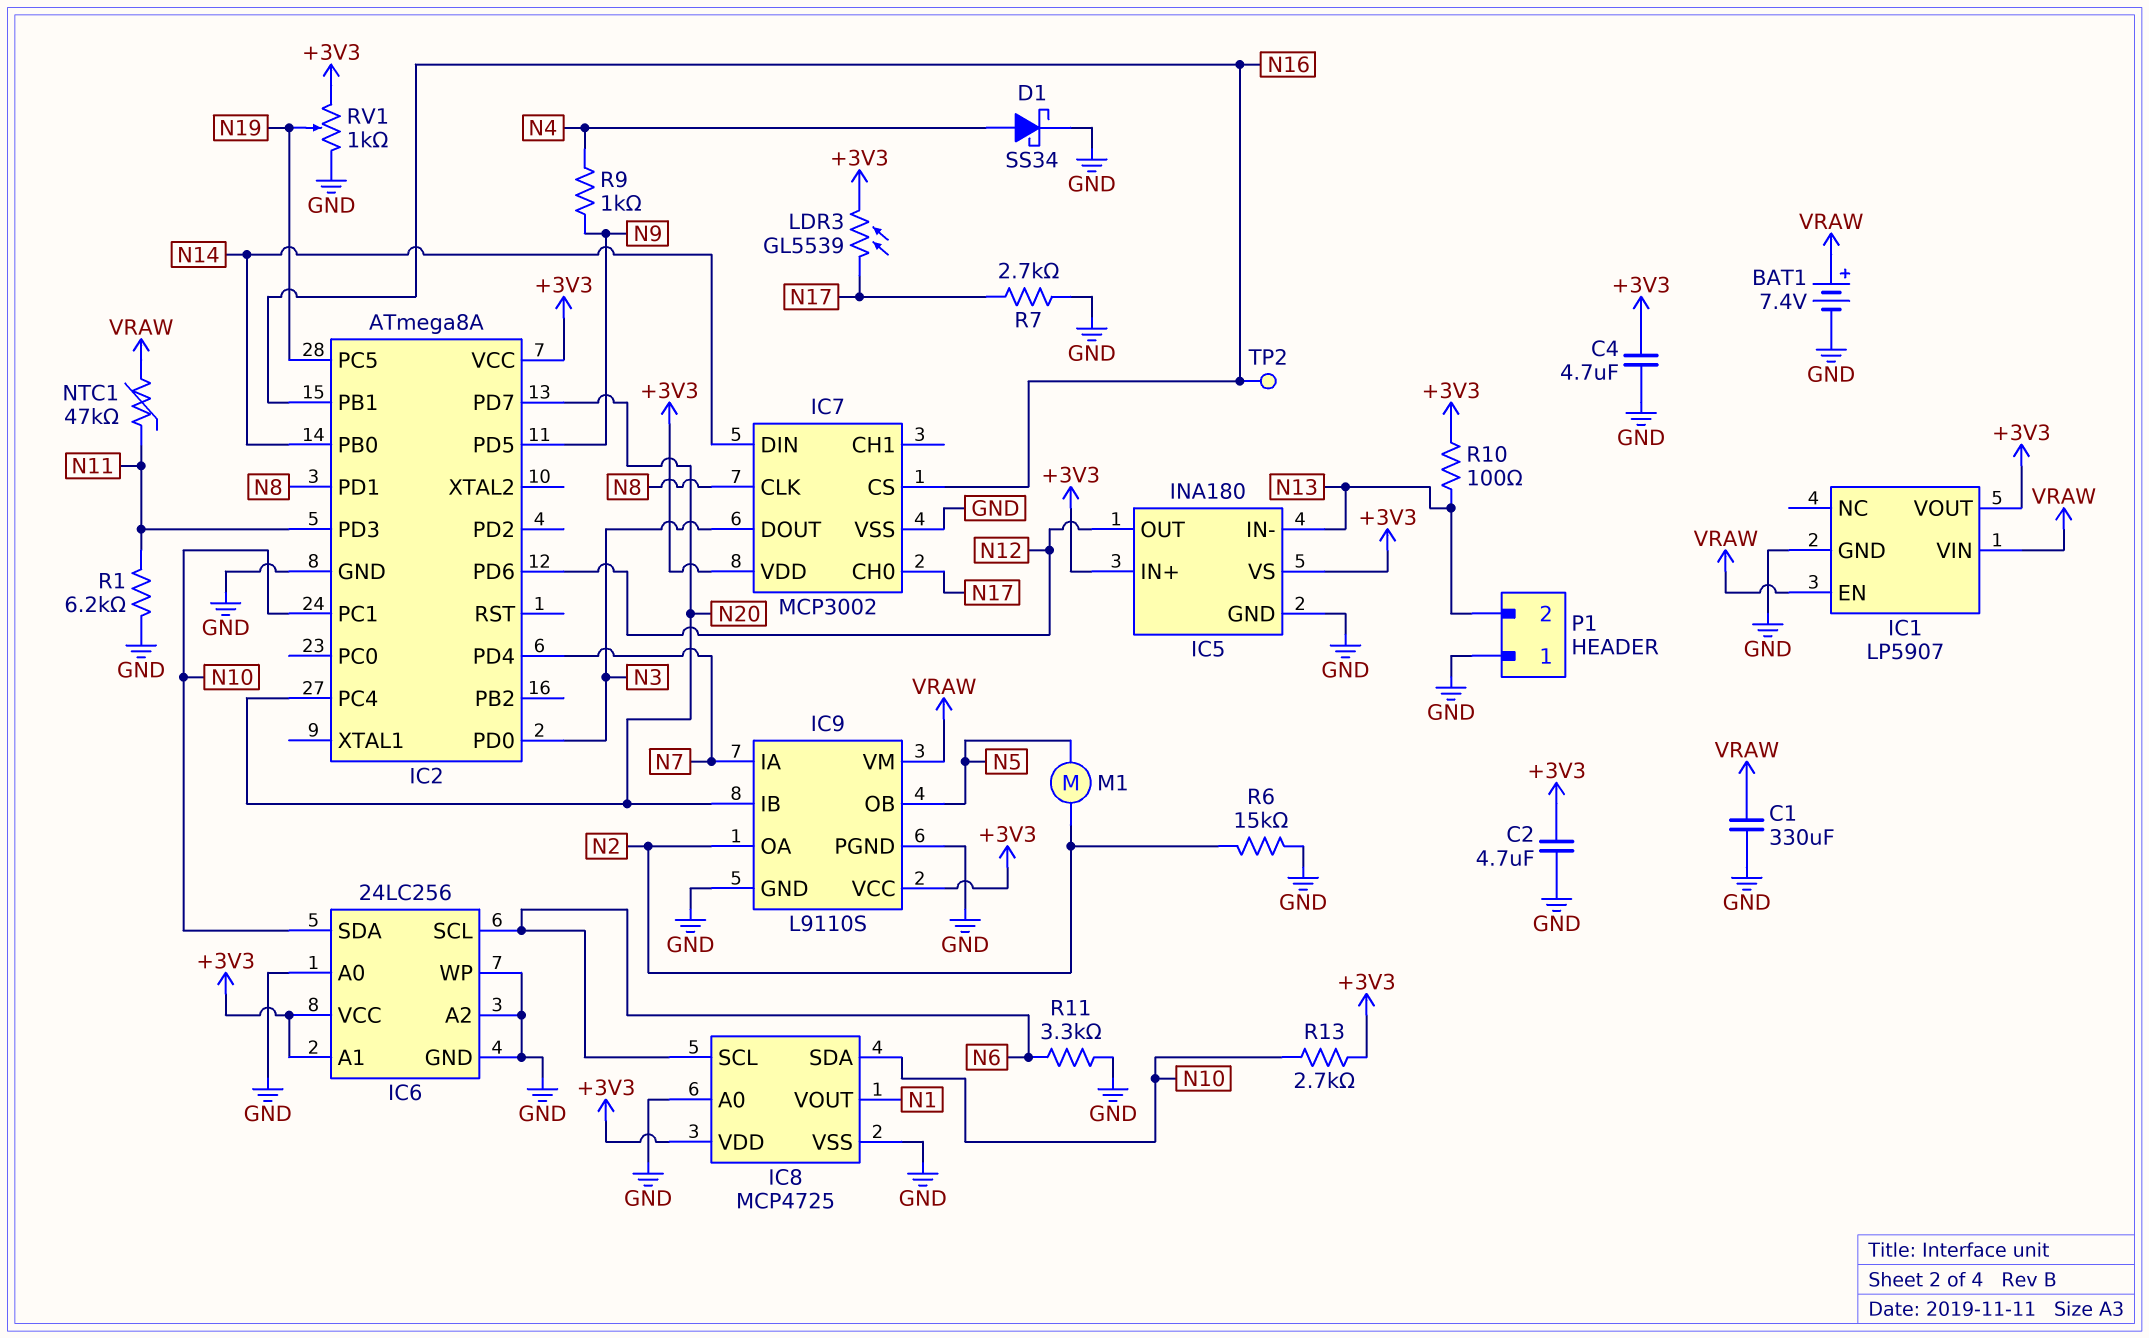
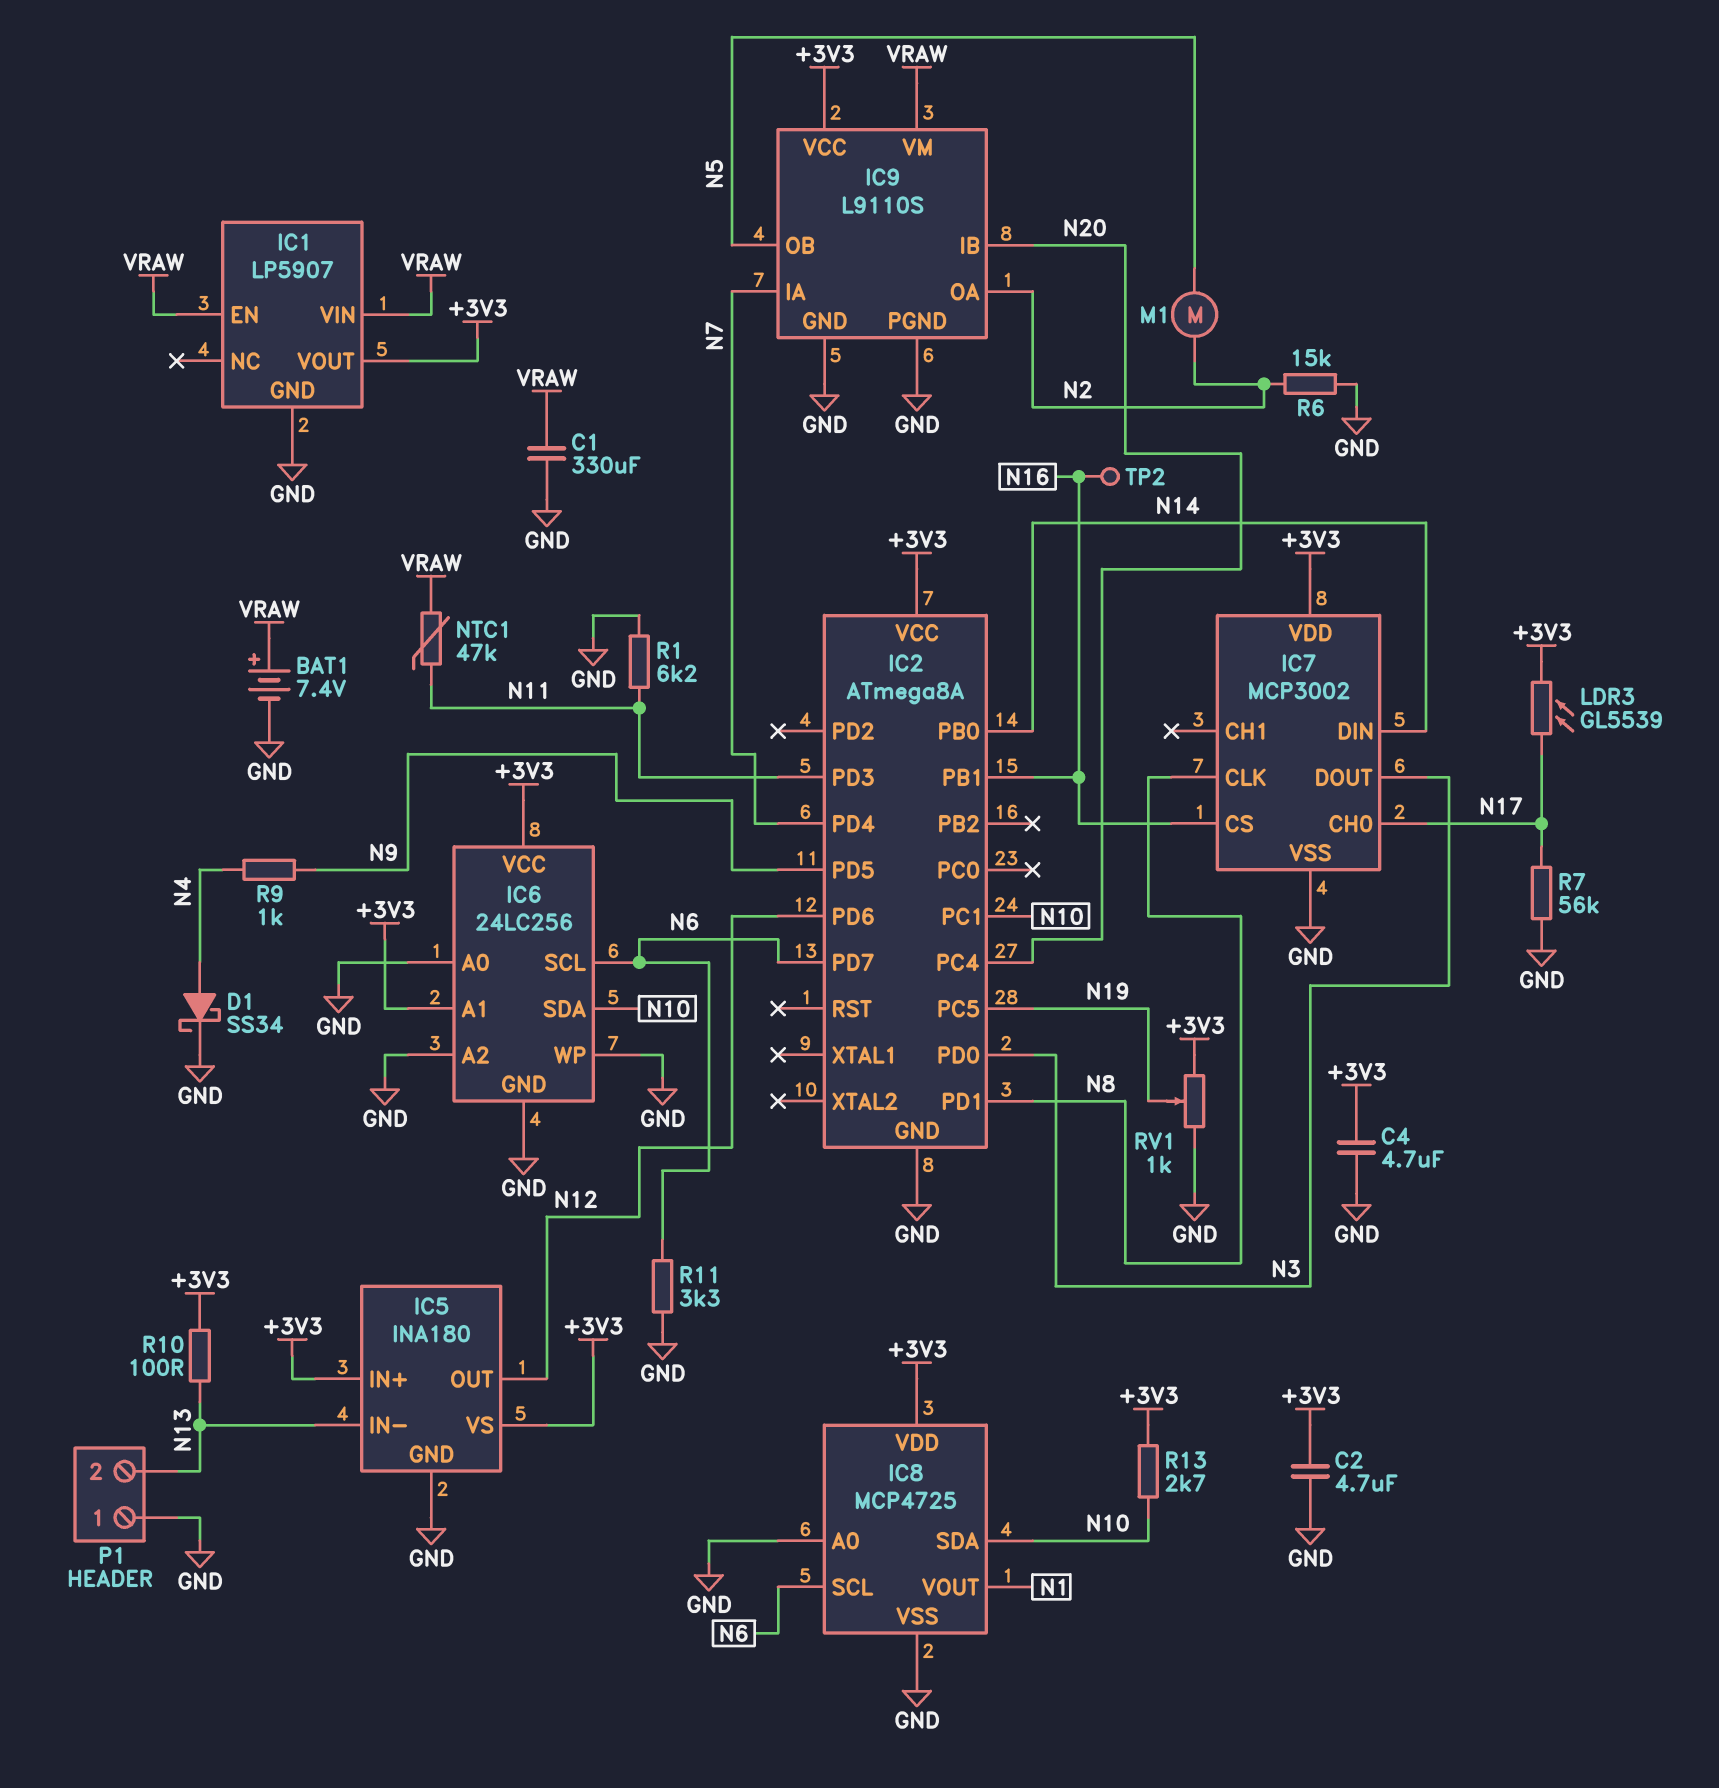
IC2 pin PD7: N20 -> N6
R7: 2.7k (GND, N17) -> 56k (GND, N17)

